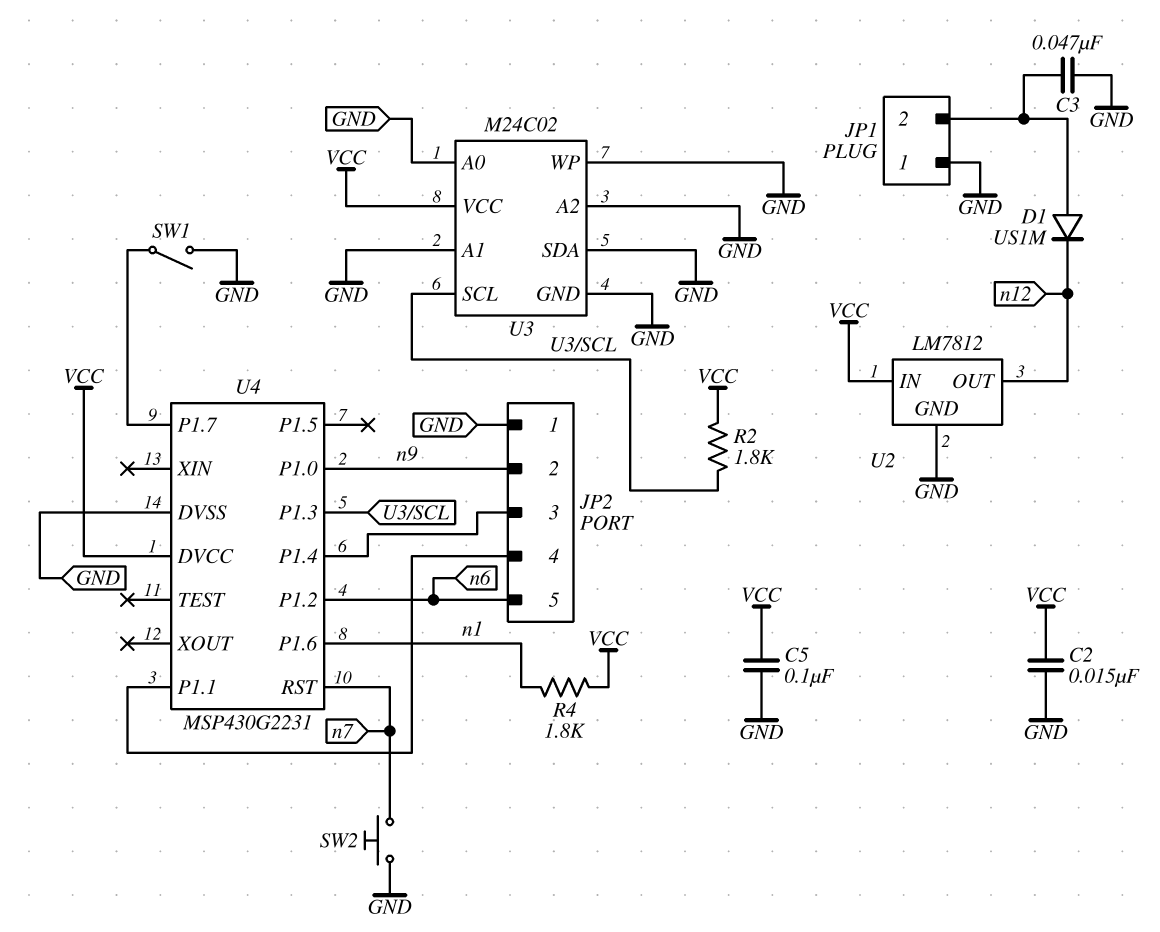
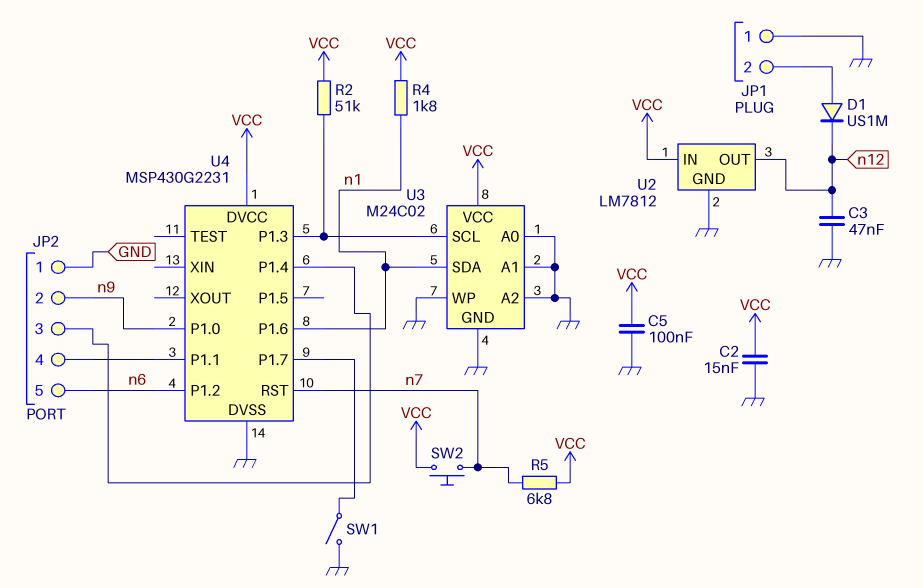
C3: 47nF (GND, JP1/2) -> 47nF (GND, n12)
R2: 1.8k (U3/SCL, VCC) -> 51k (U3/SCL, VCC)
R5: none -> 6.8k (VCC, n7)
SW2: button (GND, n7) -> button (VCC, n7)
U3 pin SDA: GND -> n1

